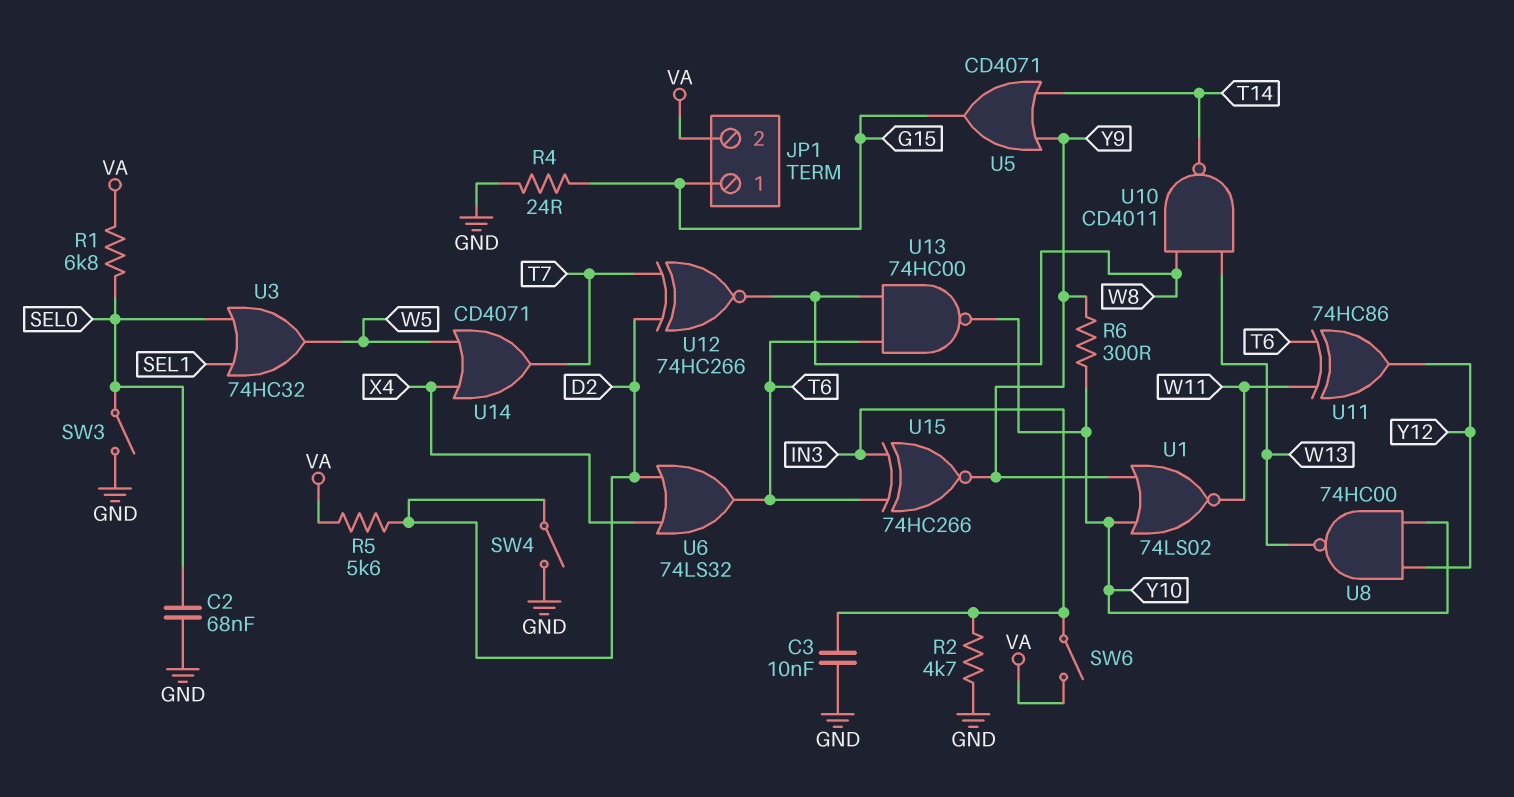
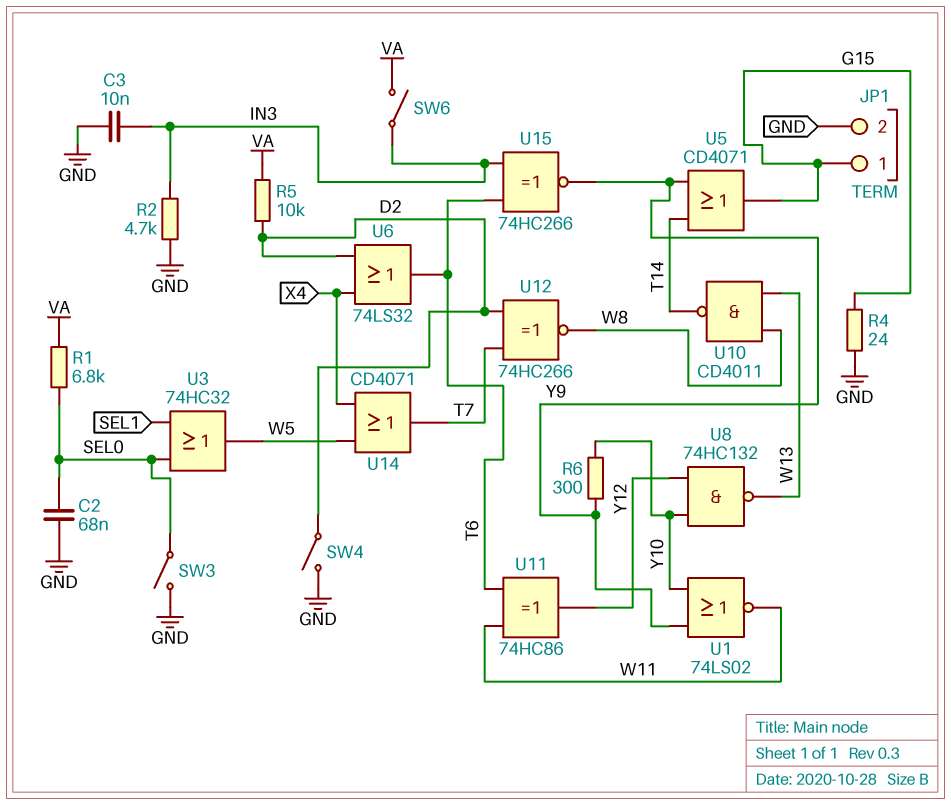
JP1 pin 2: VA -> GND
R5: 5.6k (D2, VA) -> 10k (D2, VA)
U8: NAND 74HC00 (in Y10, in Y12, out W13) -> NAND 74HC132 (in Y10, in Y12, out W13)
U13: NAND 74HC00 (in T6, in W8, out Y10) -> none

